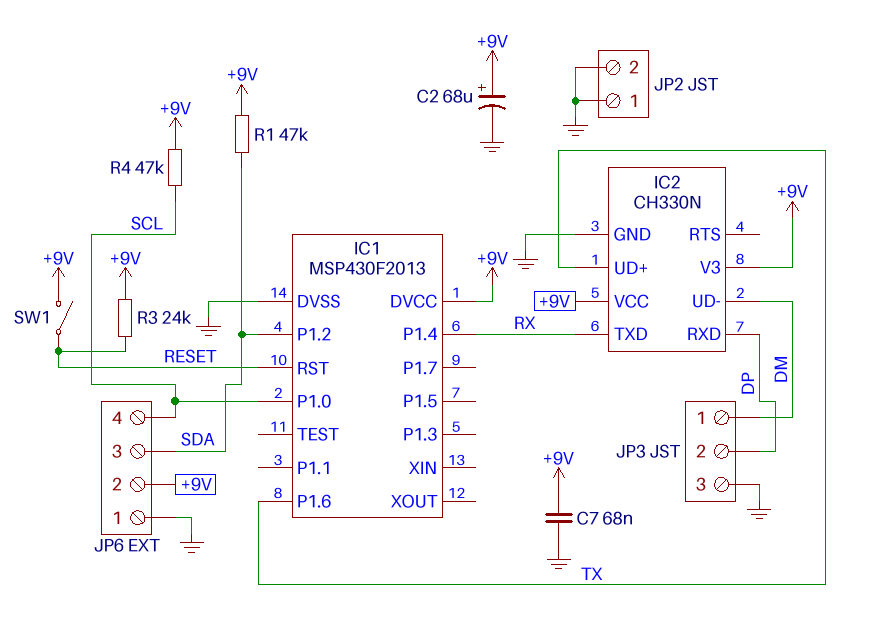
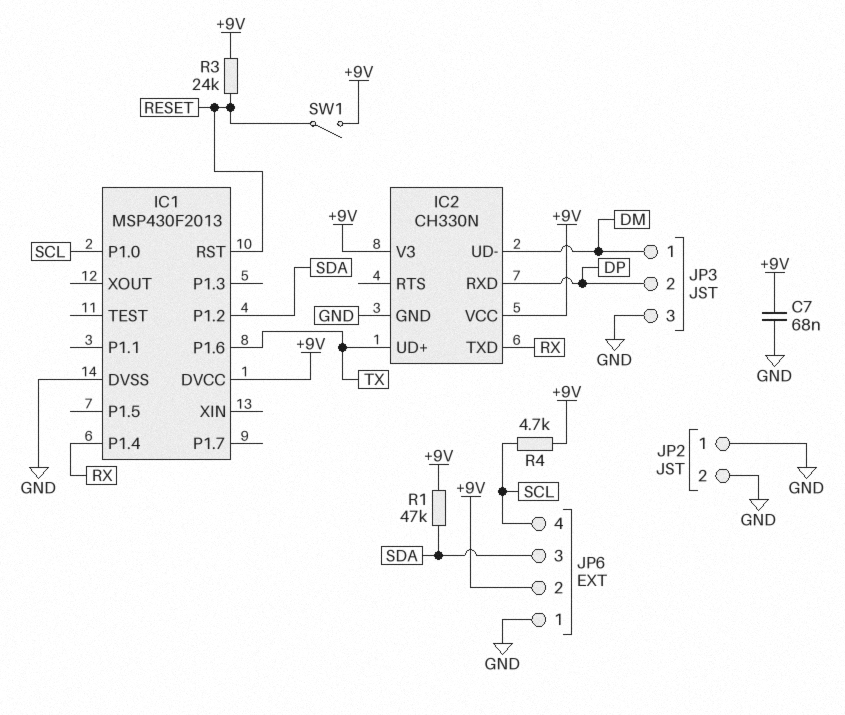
C2: 68uF (plus +9V, minus GND) -> none
R4: 47k (+9V, SCL) -> 4.7k (+9V, SCL)

